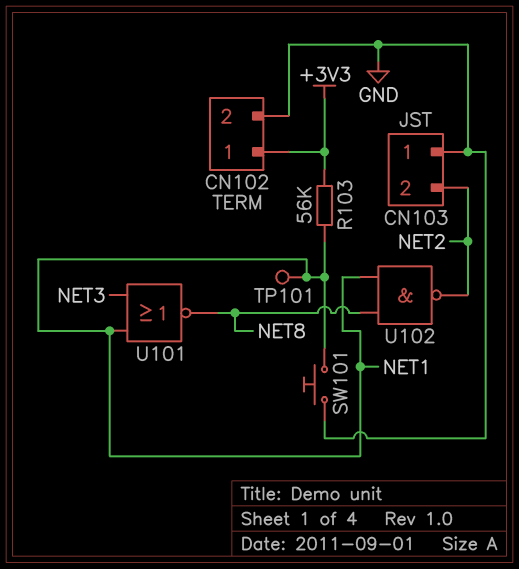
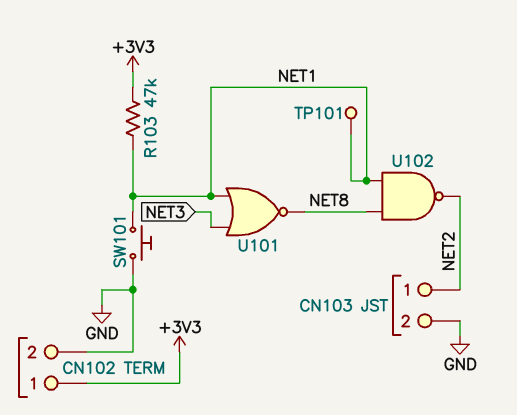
CN103 pin 1: GND -> NET2
CN103 pin 2: NET2 -> GND
R103: 56k (+3V3, NET1) -> 47k (+3V3, NET1)

